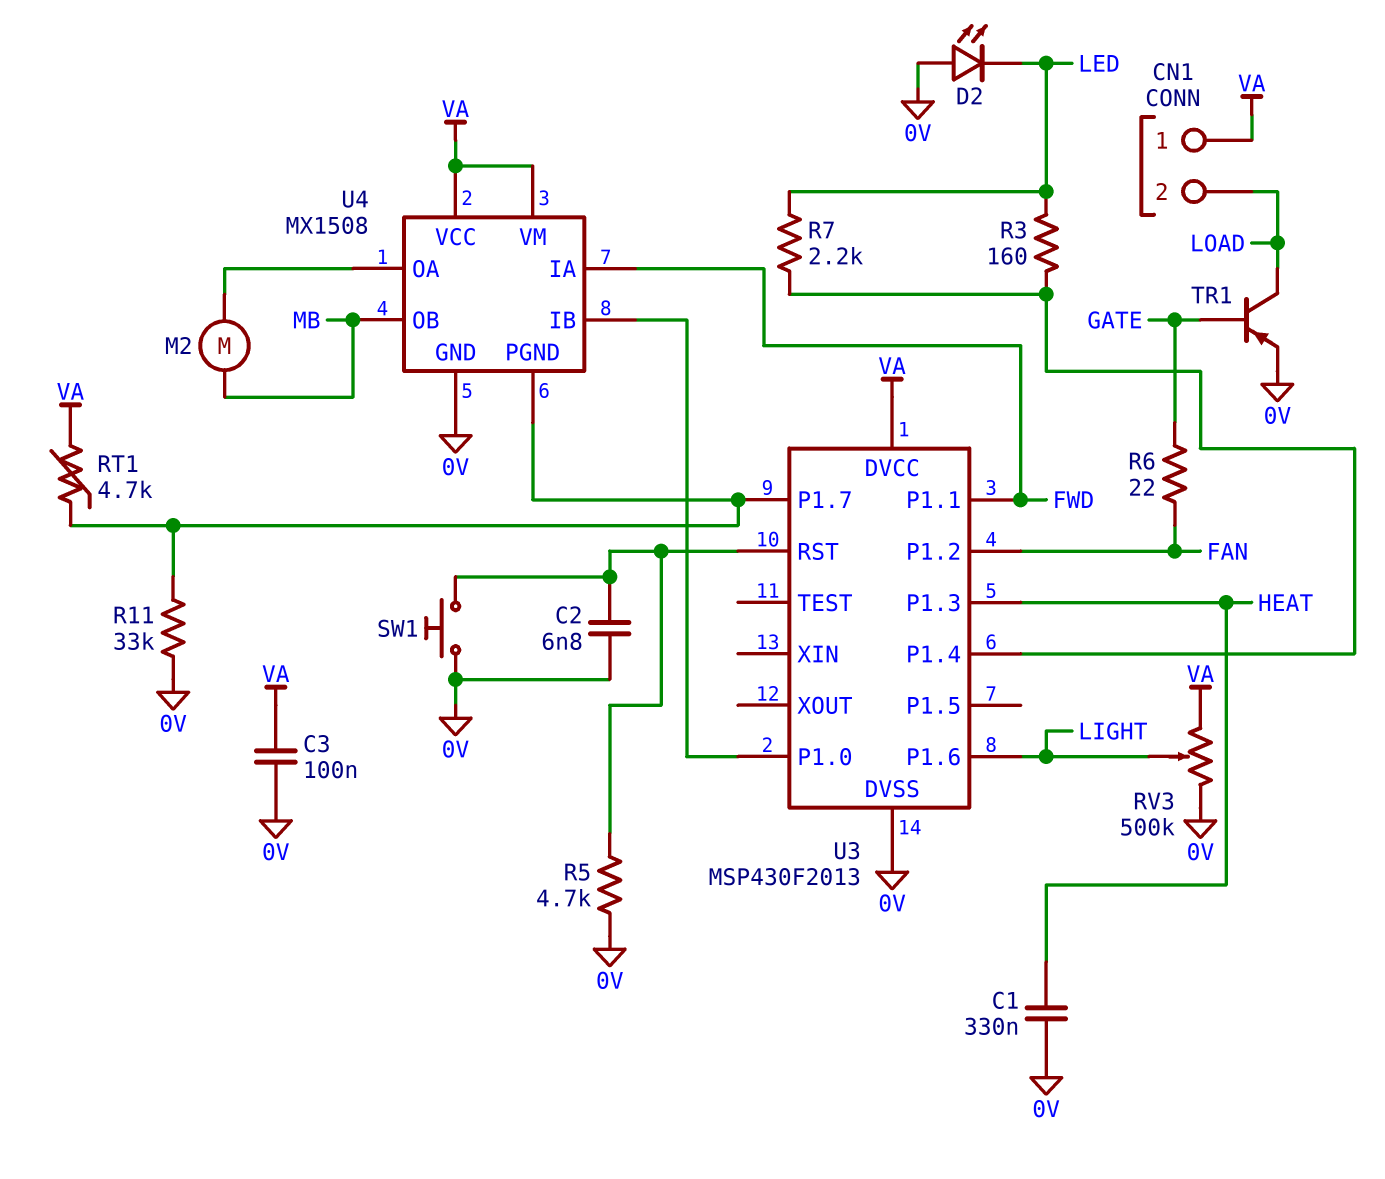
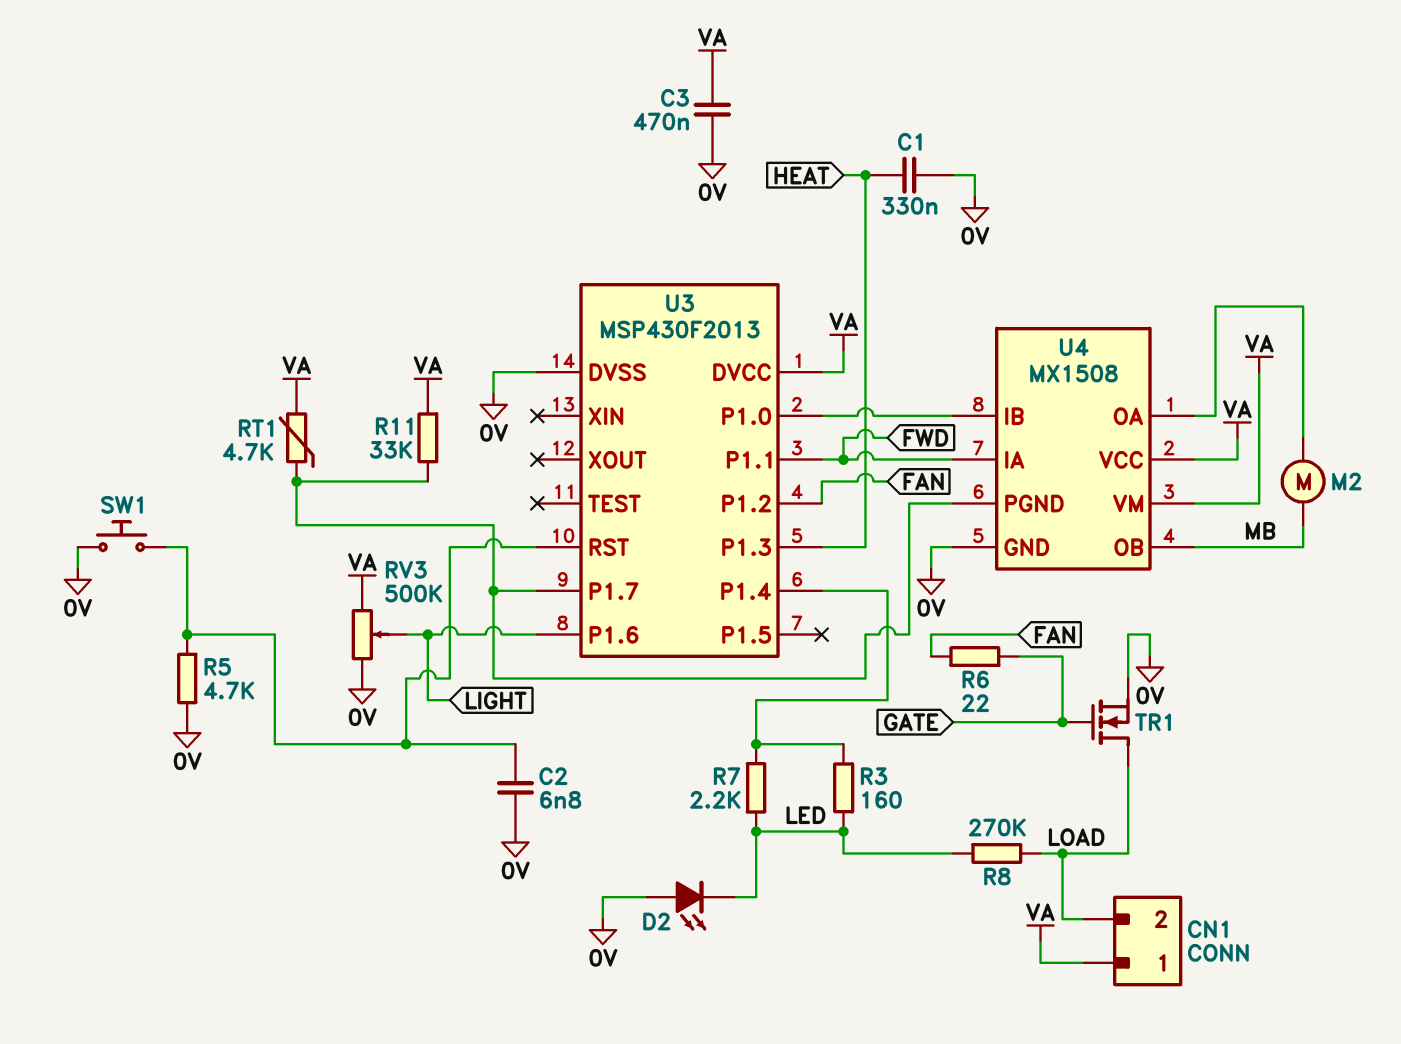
C3: 100nF (0V, VA) -> 470nF (0V, VA)
R8: none -> 270k (LED, LOAD)
R11: 33k (0V, U3/P1.7) -> 33k (U3/P1.7, VA)
TR1: PNP (B GATE, C LOAD, E 0V) -> NMOS (G GATE, D LOAD, S 0V)

